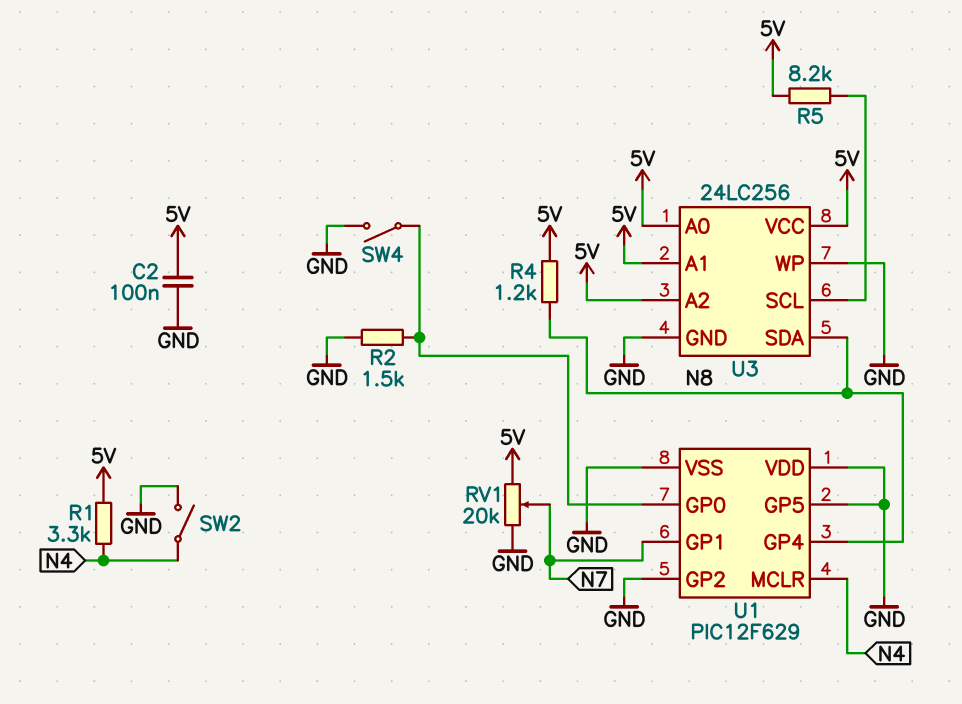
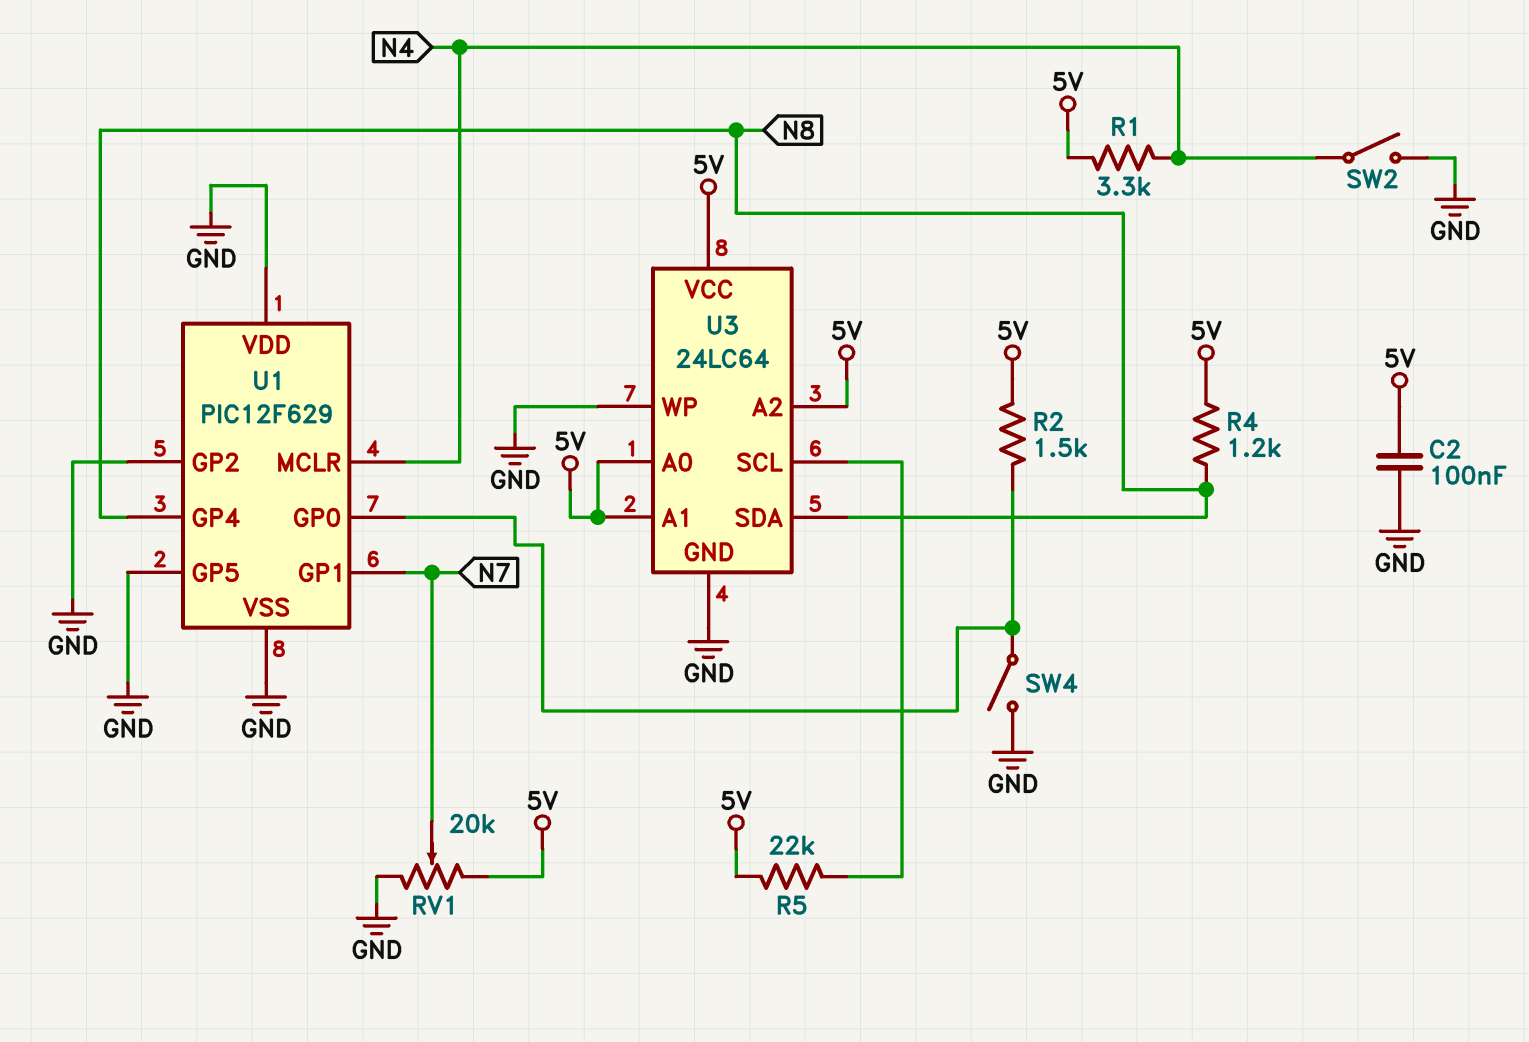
R2: 1.5k (GND, U1/GP0) -> 1.5k (5V, U1/GP0)
R5: 8.2k (5V, U3/SCL) -> 22k (5V, U3/SCL)
U3: 24LC256 -> 24LC64

